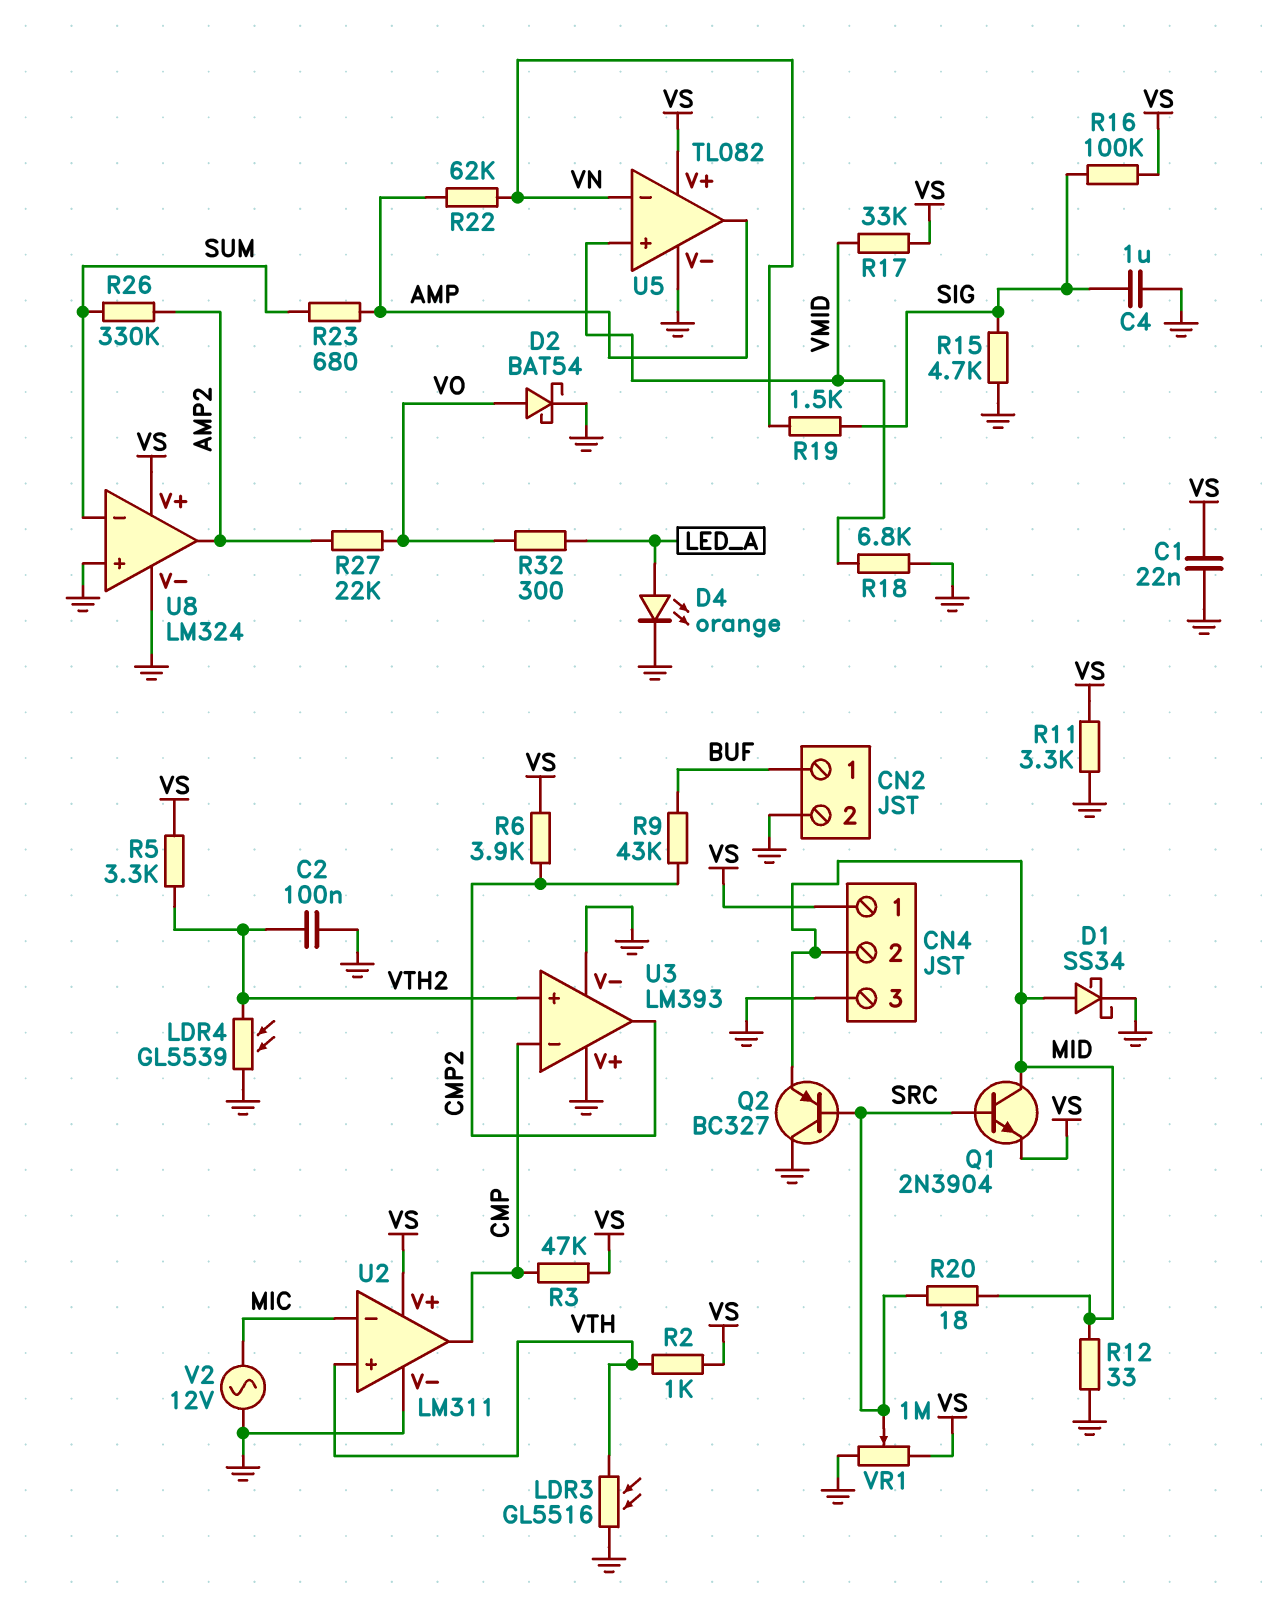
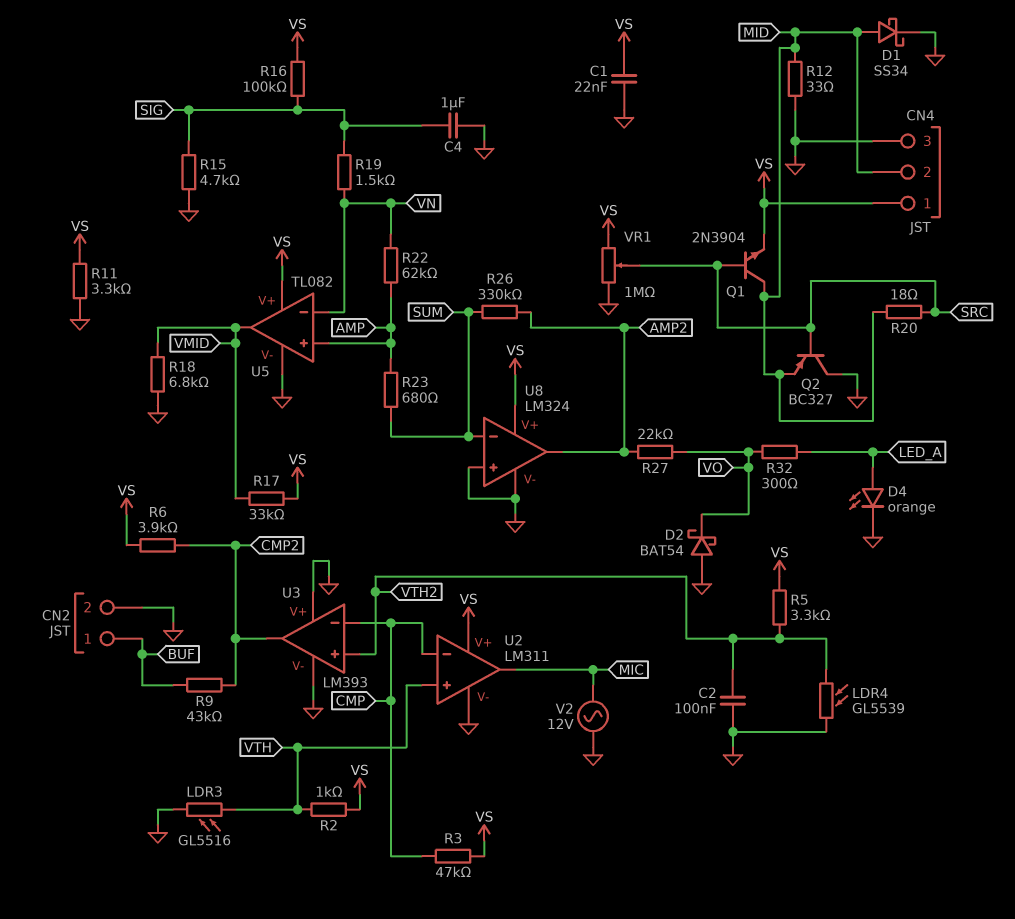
D2: schottky BAT54 (A VO, K GND) -> schottky BAT54 (A GND, K VO)
U2 pin in-: MIC -> CMP
U2 pin out: CMP -> MIC
U5 pin in+: VMID -> AMP
U5 pin out: AMP -> VMID

